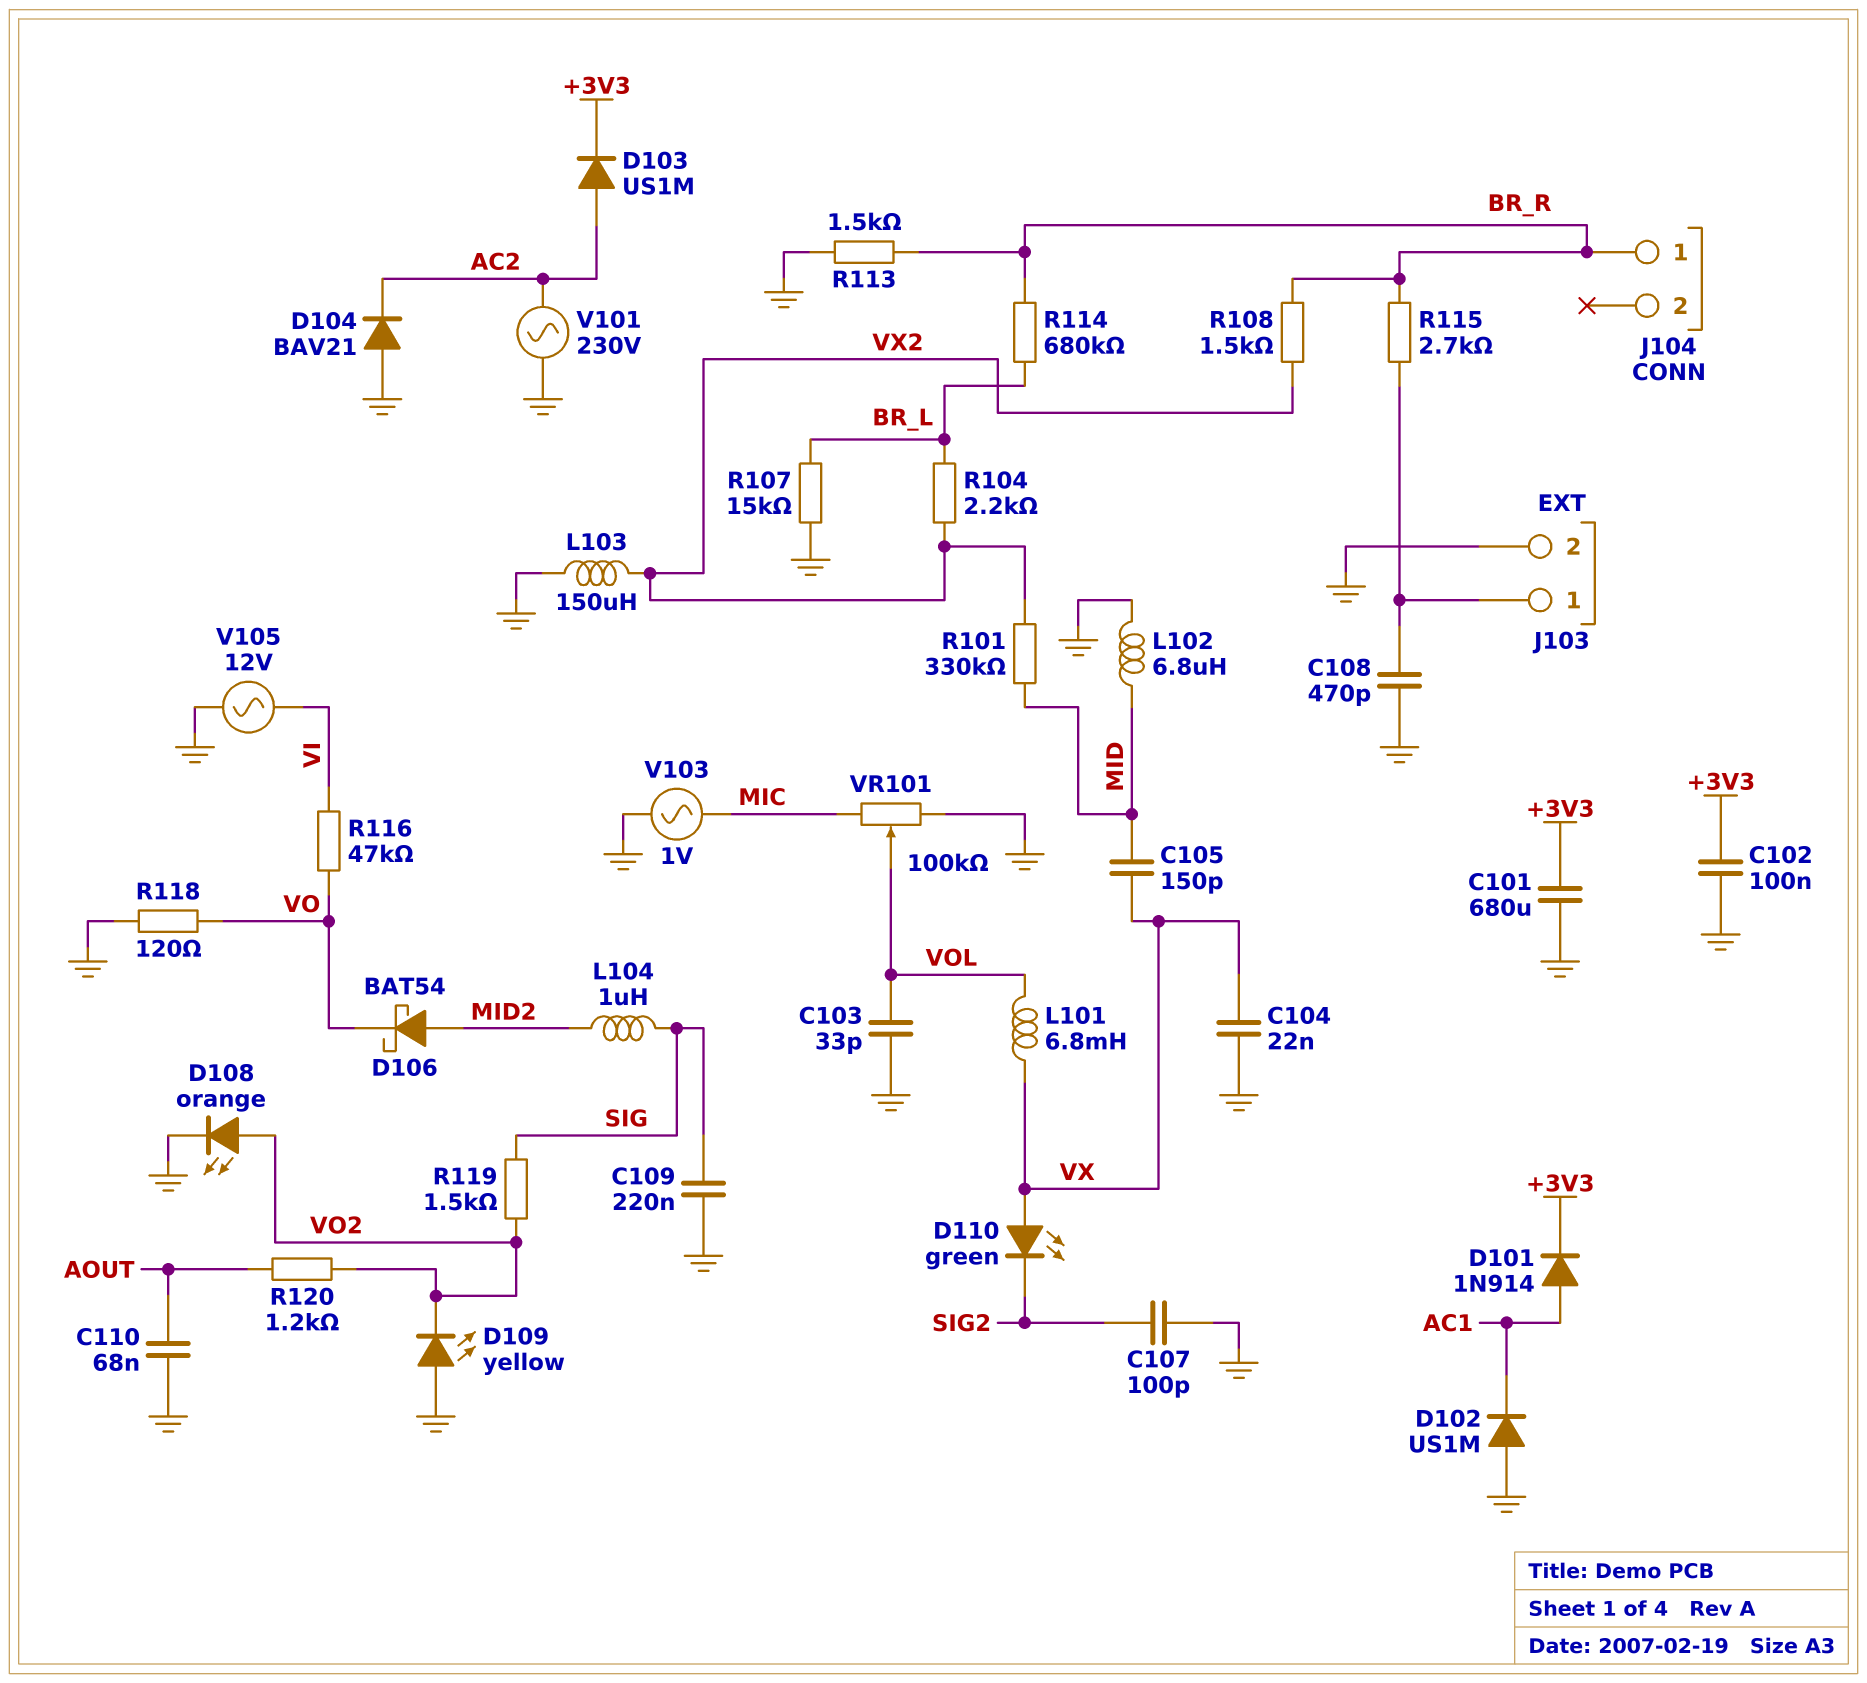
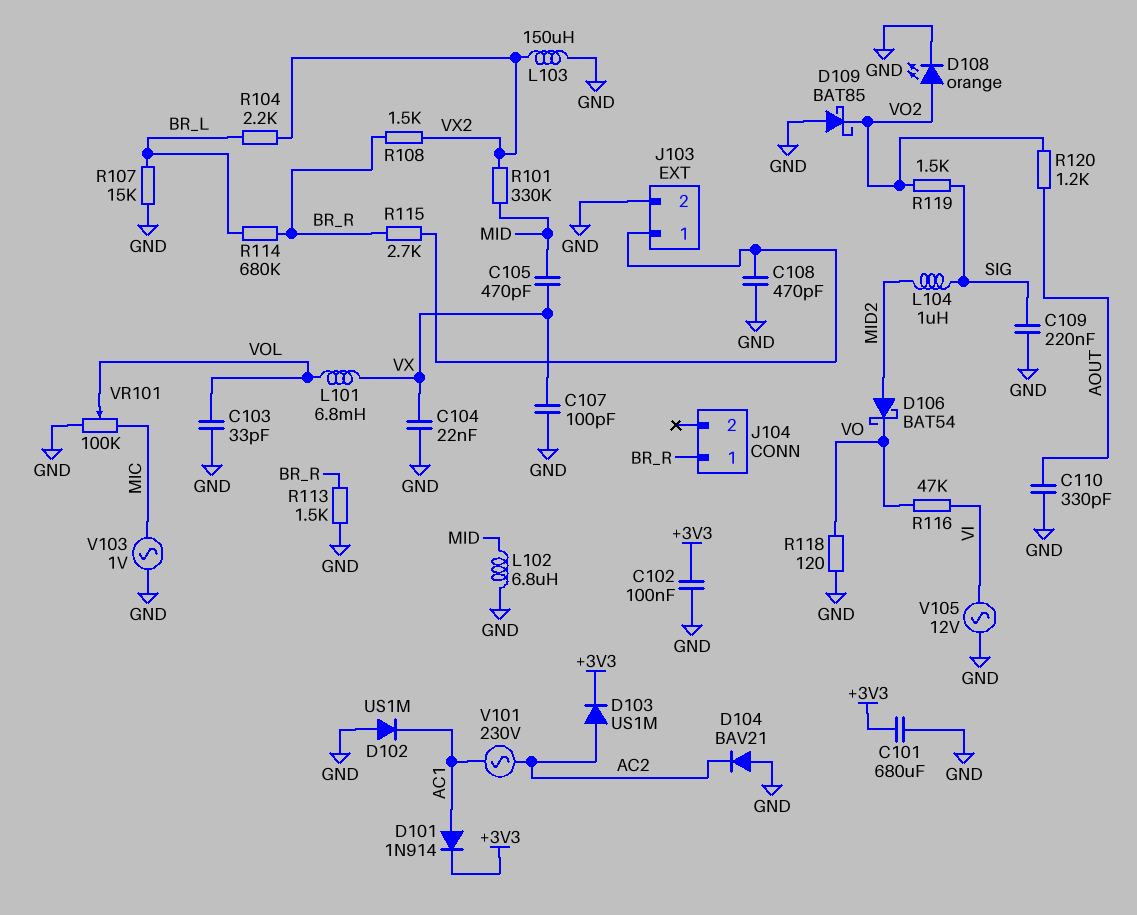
C105: 150pF (MID, VX) -> 470pF (MID, VX)
C107: 100pF (GND, SIG2) -> 100pF (GND, VX)
C110: 68nF (AOUT, GND) -> 330pF (AOUT, GND)
D109: LED yellow (A GND, K VO2) -> schottky BAT85 (A GND, K VO2)
D110: LED green (A VX, K SIG2) -> none
V101: AC 230V (AC2, GND) -> AC 230V (AC1, AC2)

